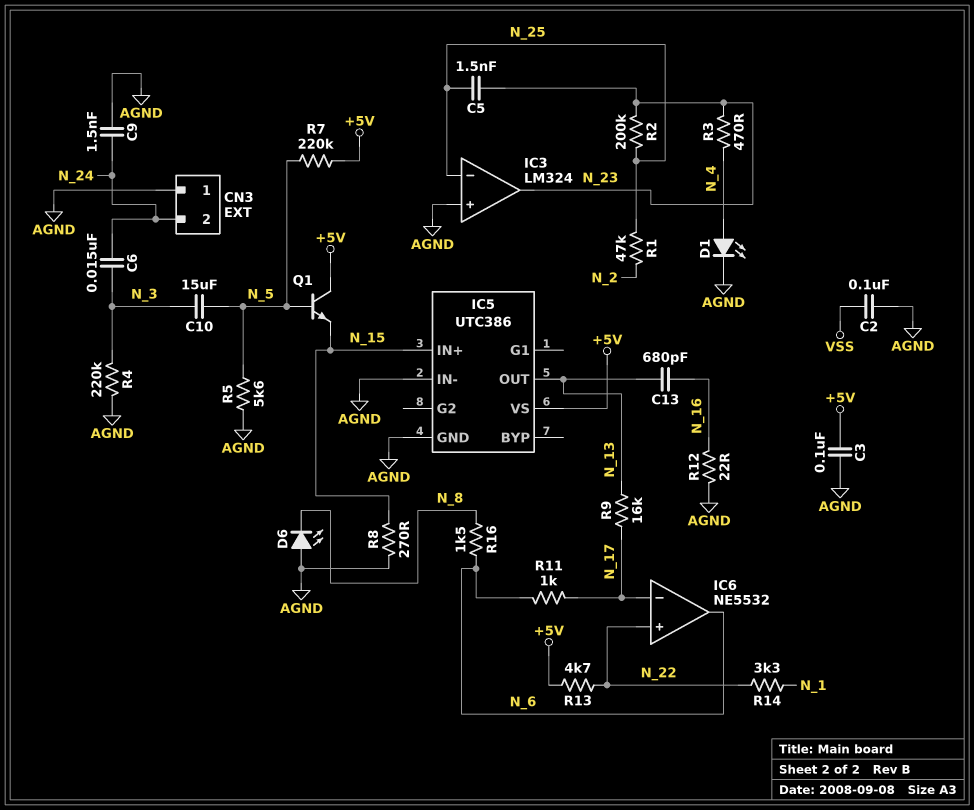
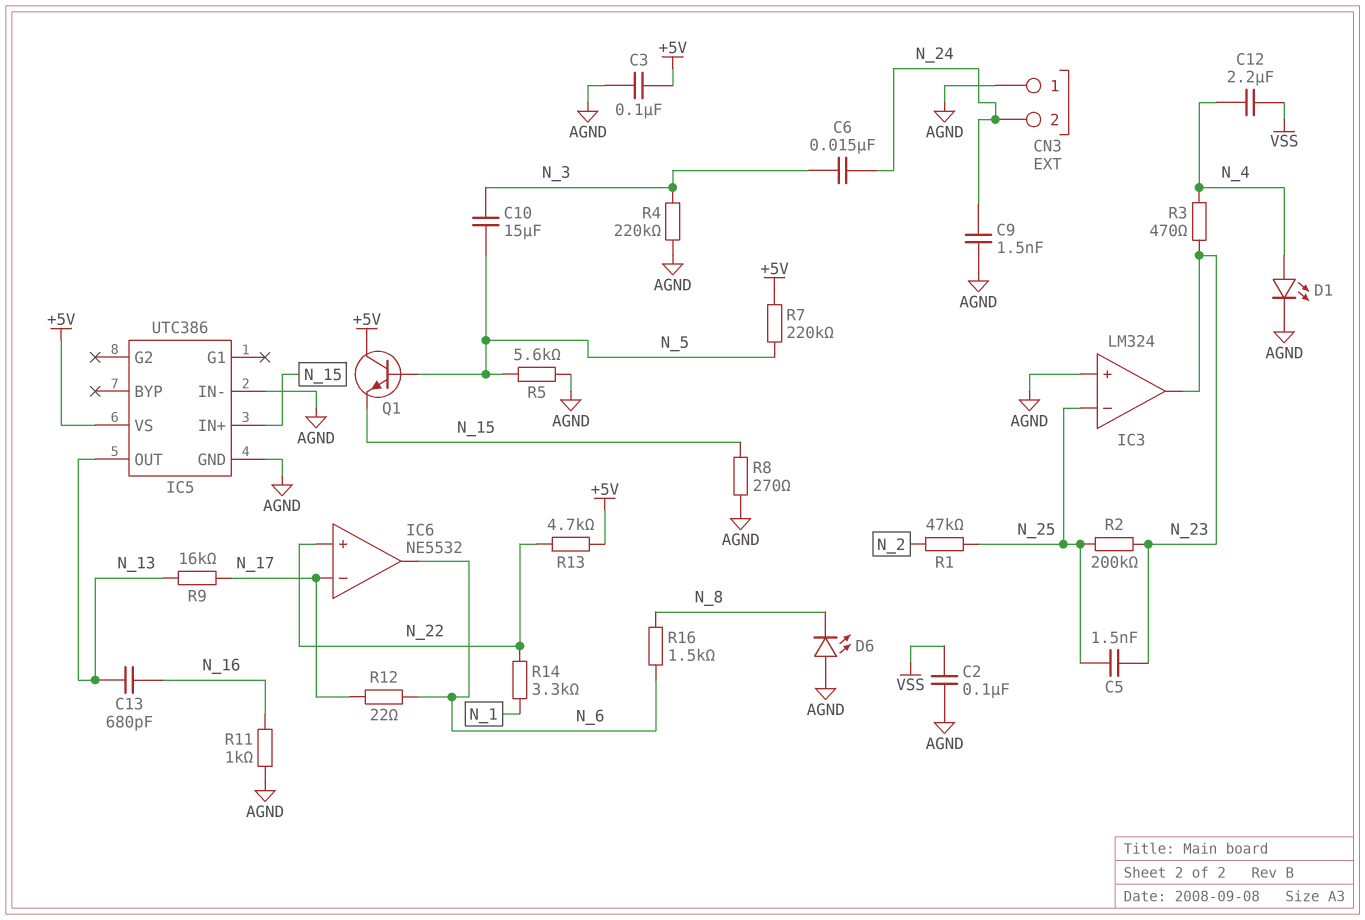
C12: none -> 2.2uF (N_4, VSS)
R11: 1k (N_6, N_17) -> 1k (AGND, N_16)
R12: 22 (AGND, N_16) -> 22 (N_6, N_17)

